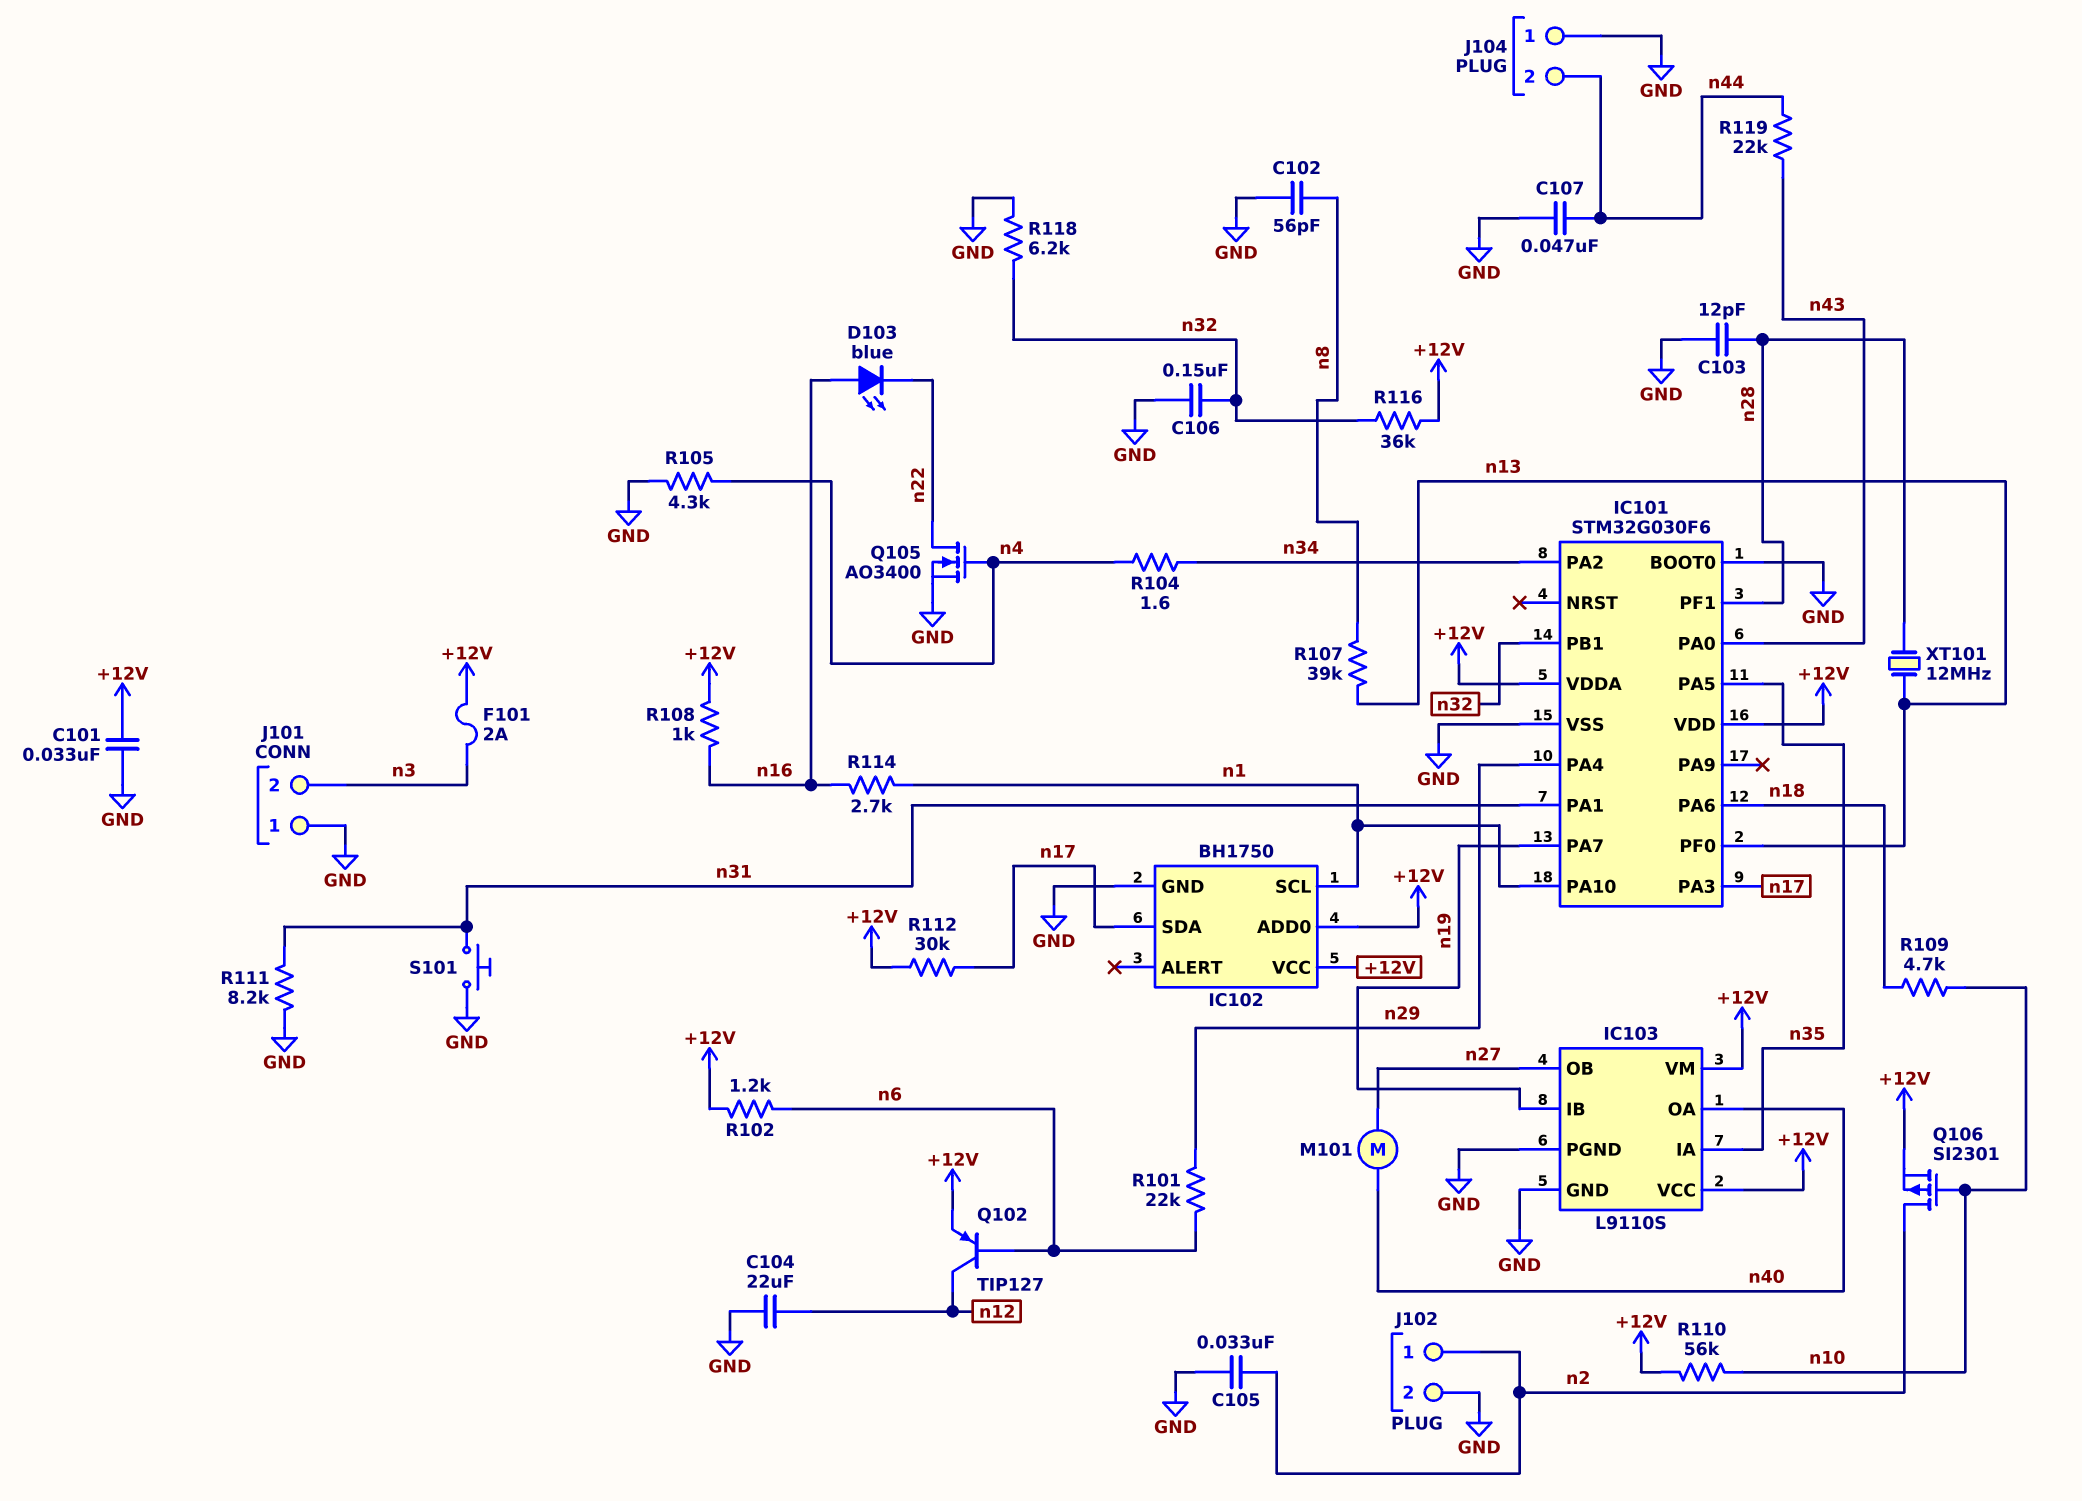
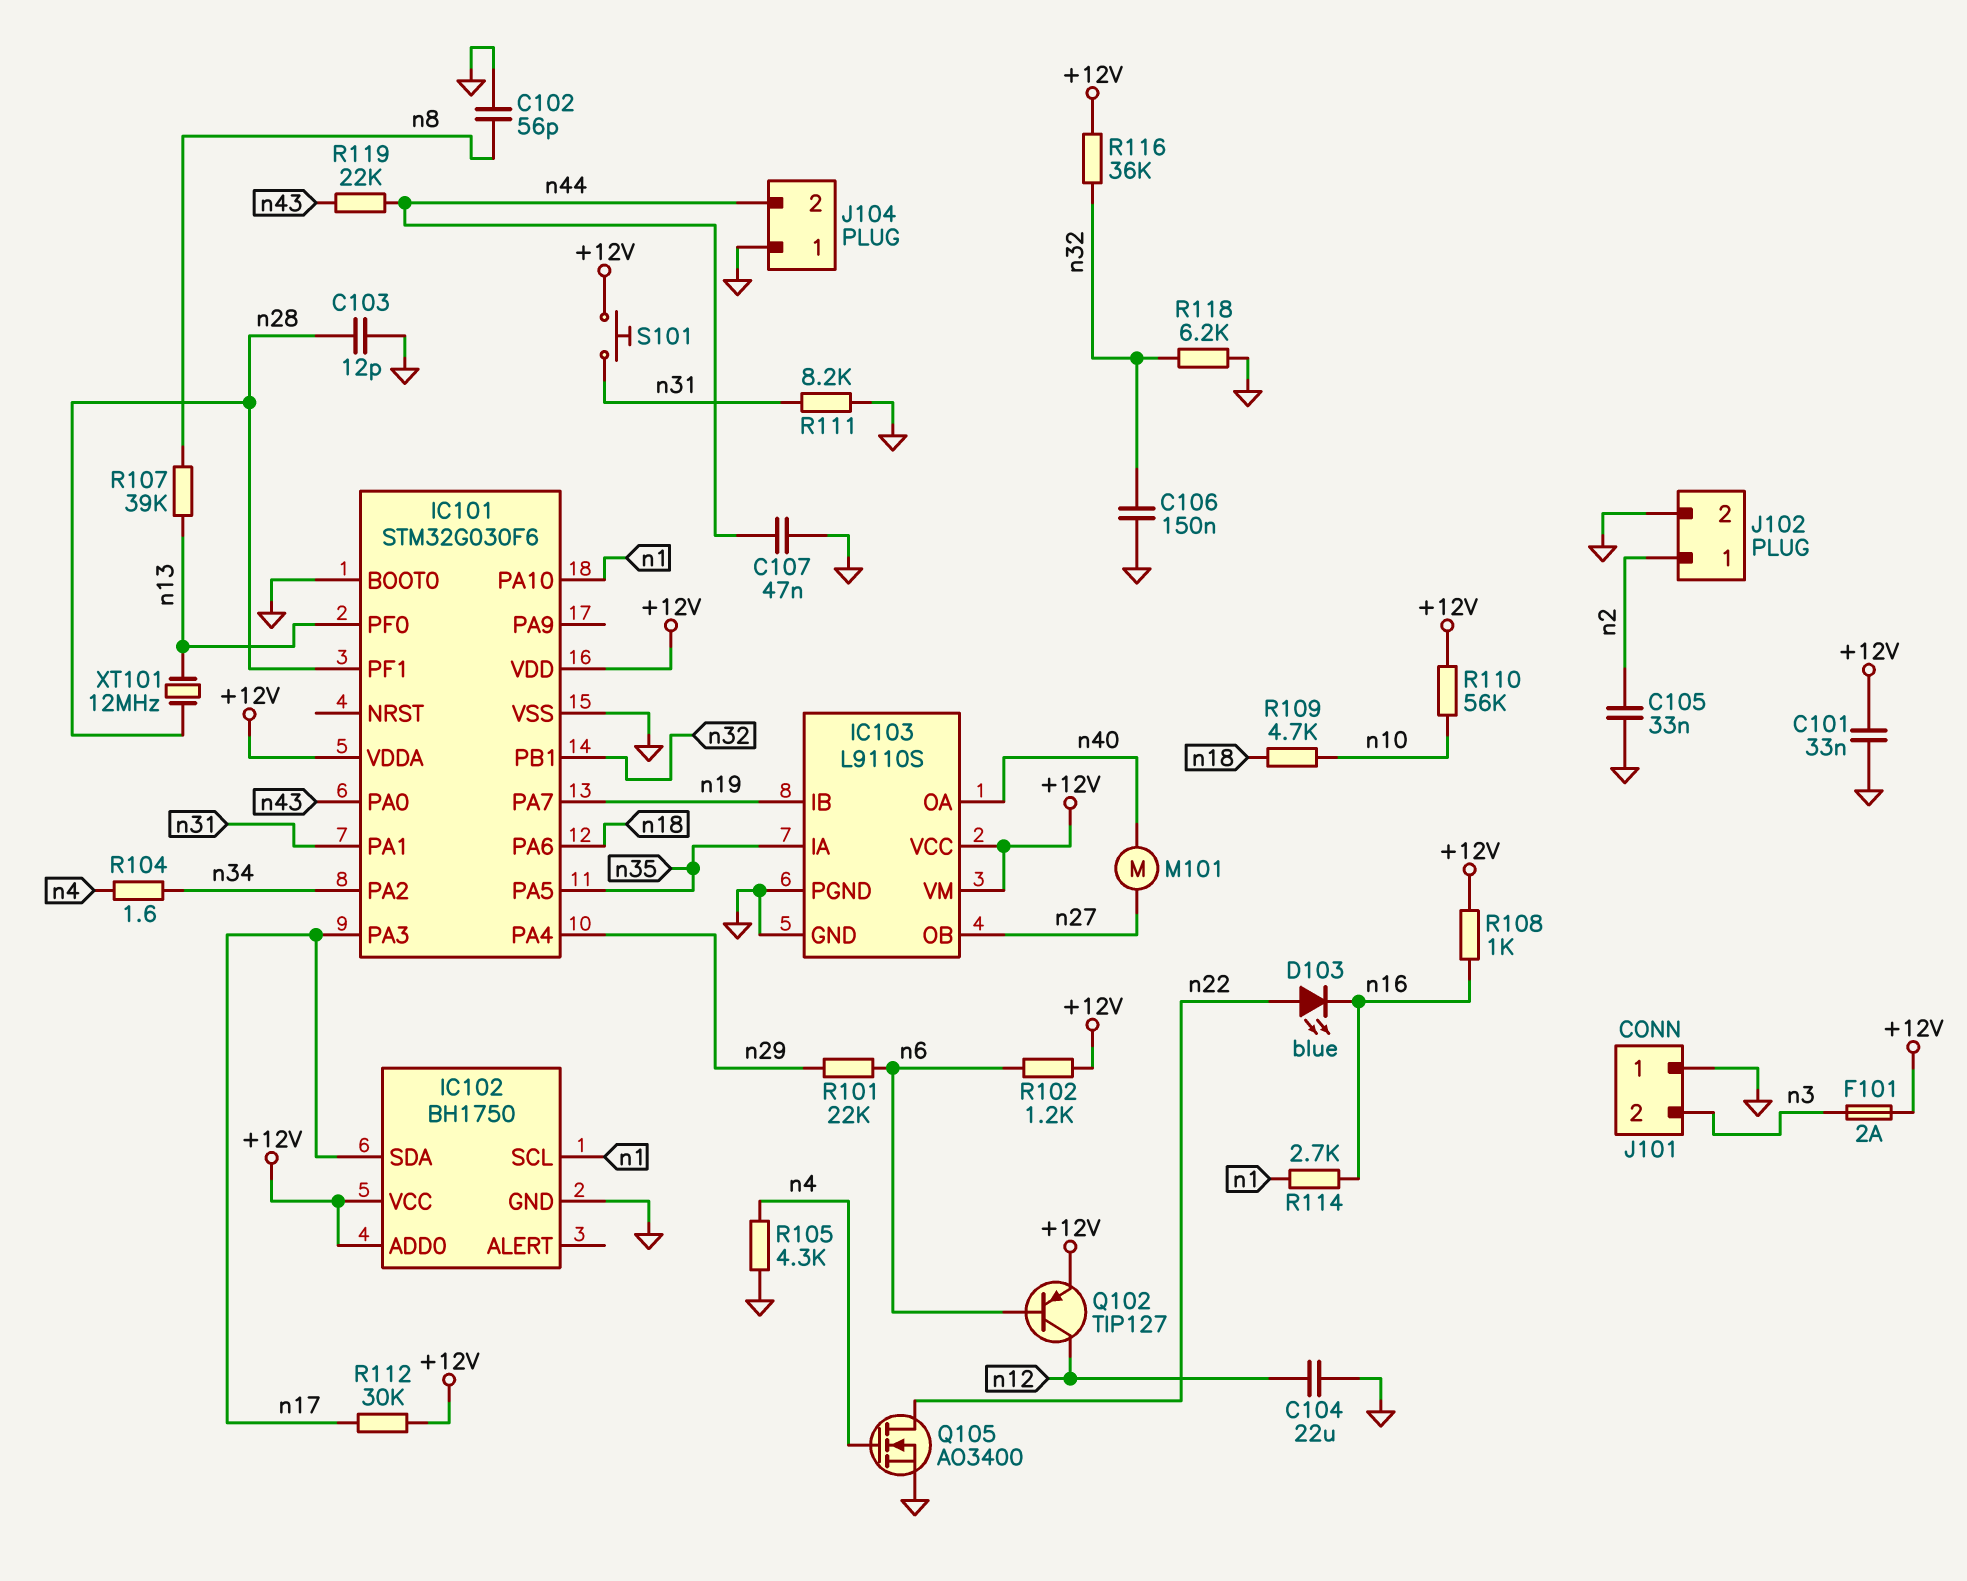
D103: LED blue (A n16, K n22) -> LED blue (A n22, K n16)
Q106: PMOS SI2301 (G n10, D n2, S +12V) -> none
S101: button (GND, n31) -> button (+12V, n31)

